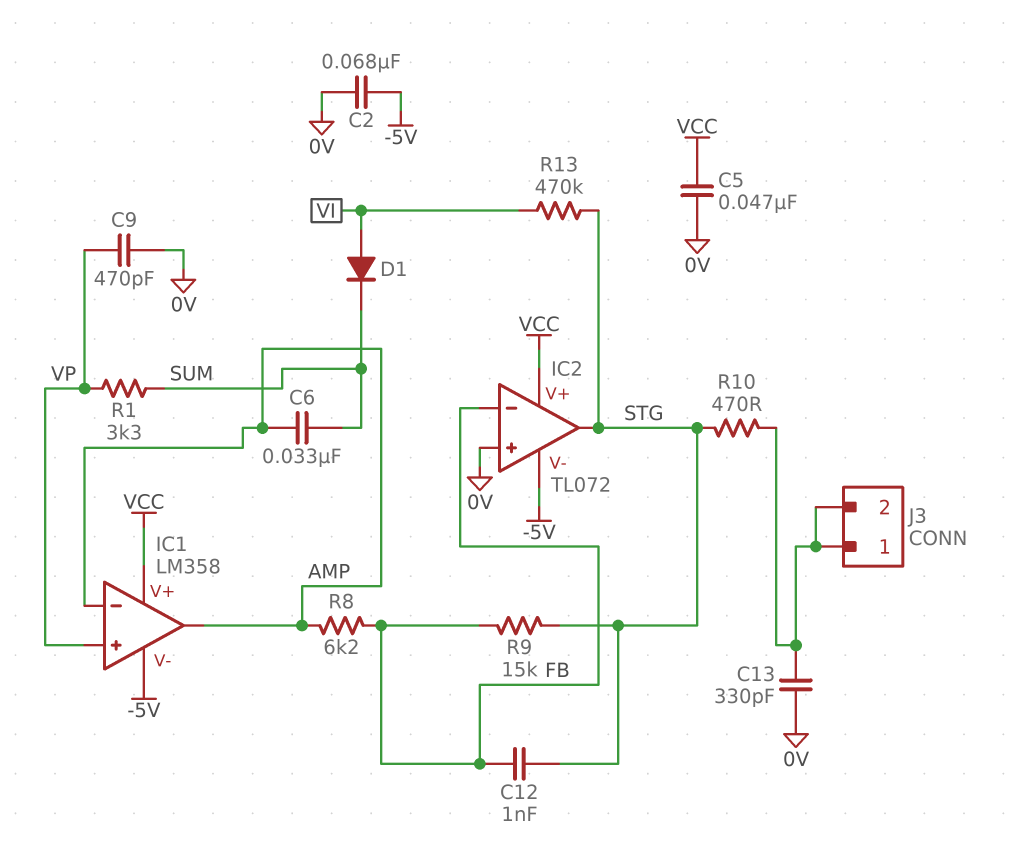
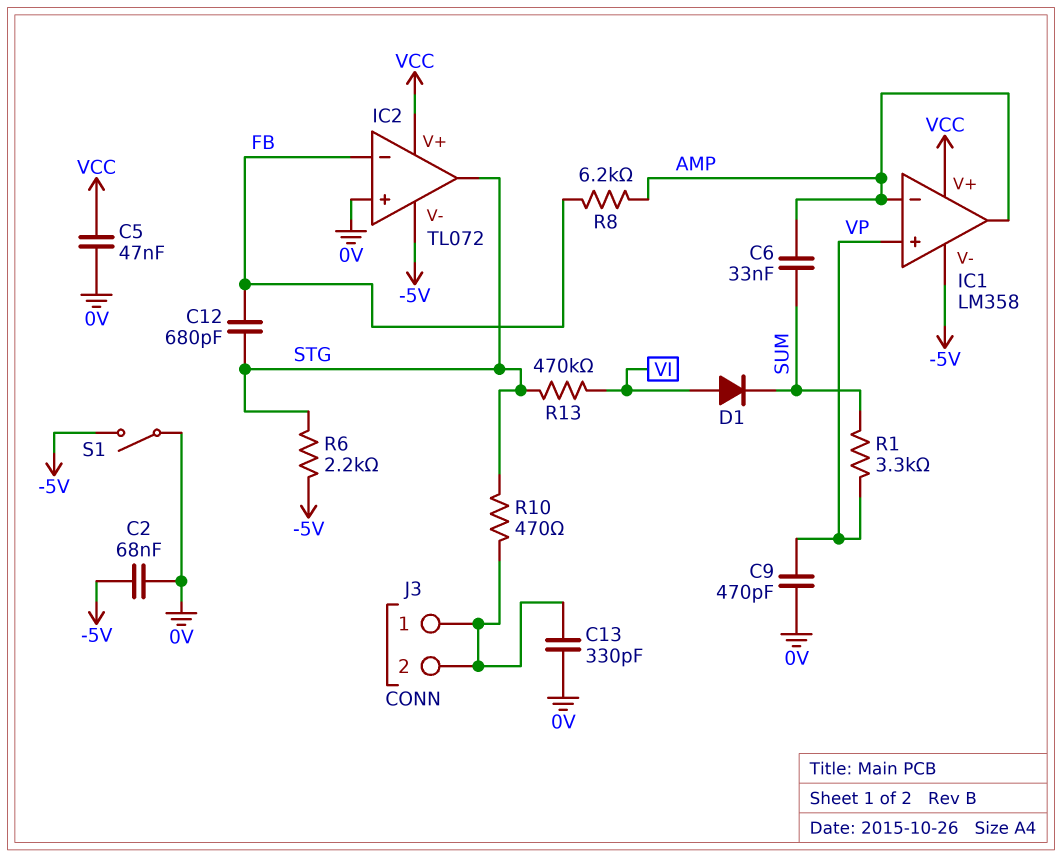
C12: 1nF (FB, STG) -> 680pF (FB, STG)
R6: none -> 2.2k (-5V, STG)
R9: 15k (FB, STG) -> none
S1: none -> switch (-5V, 0V)

